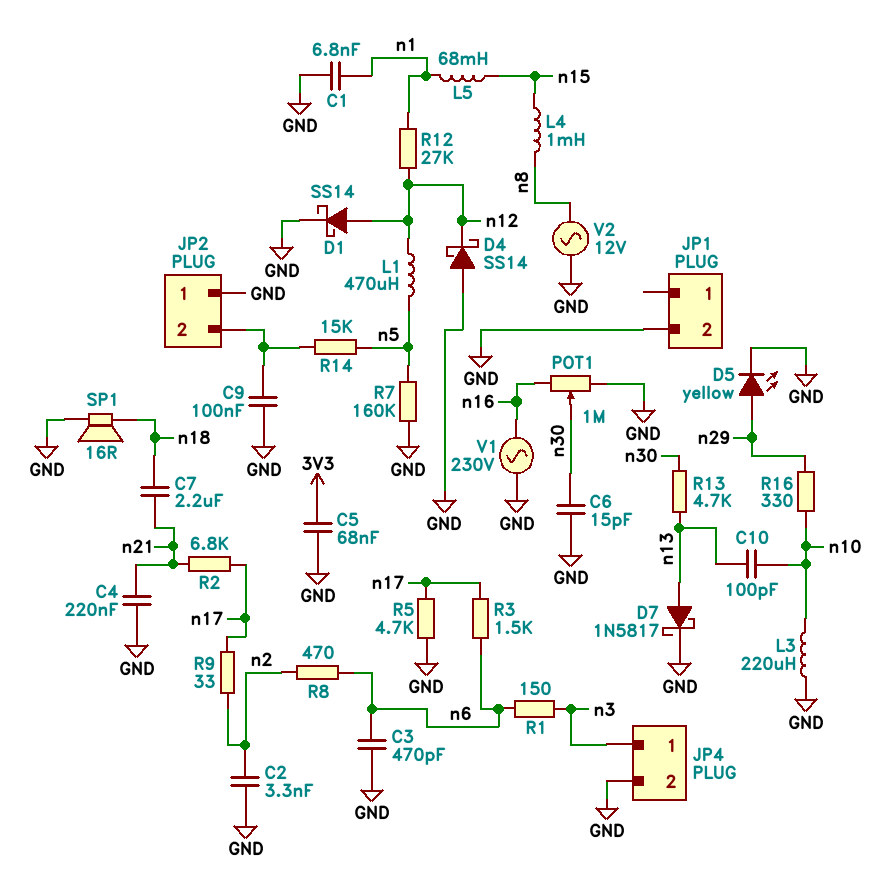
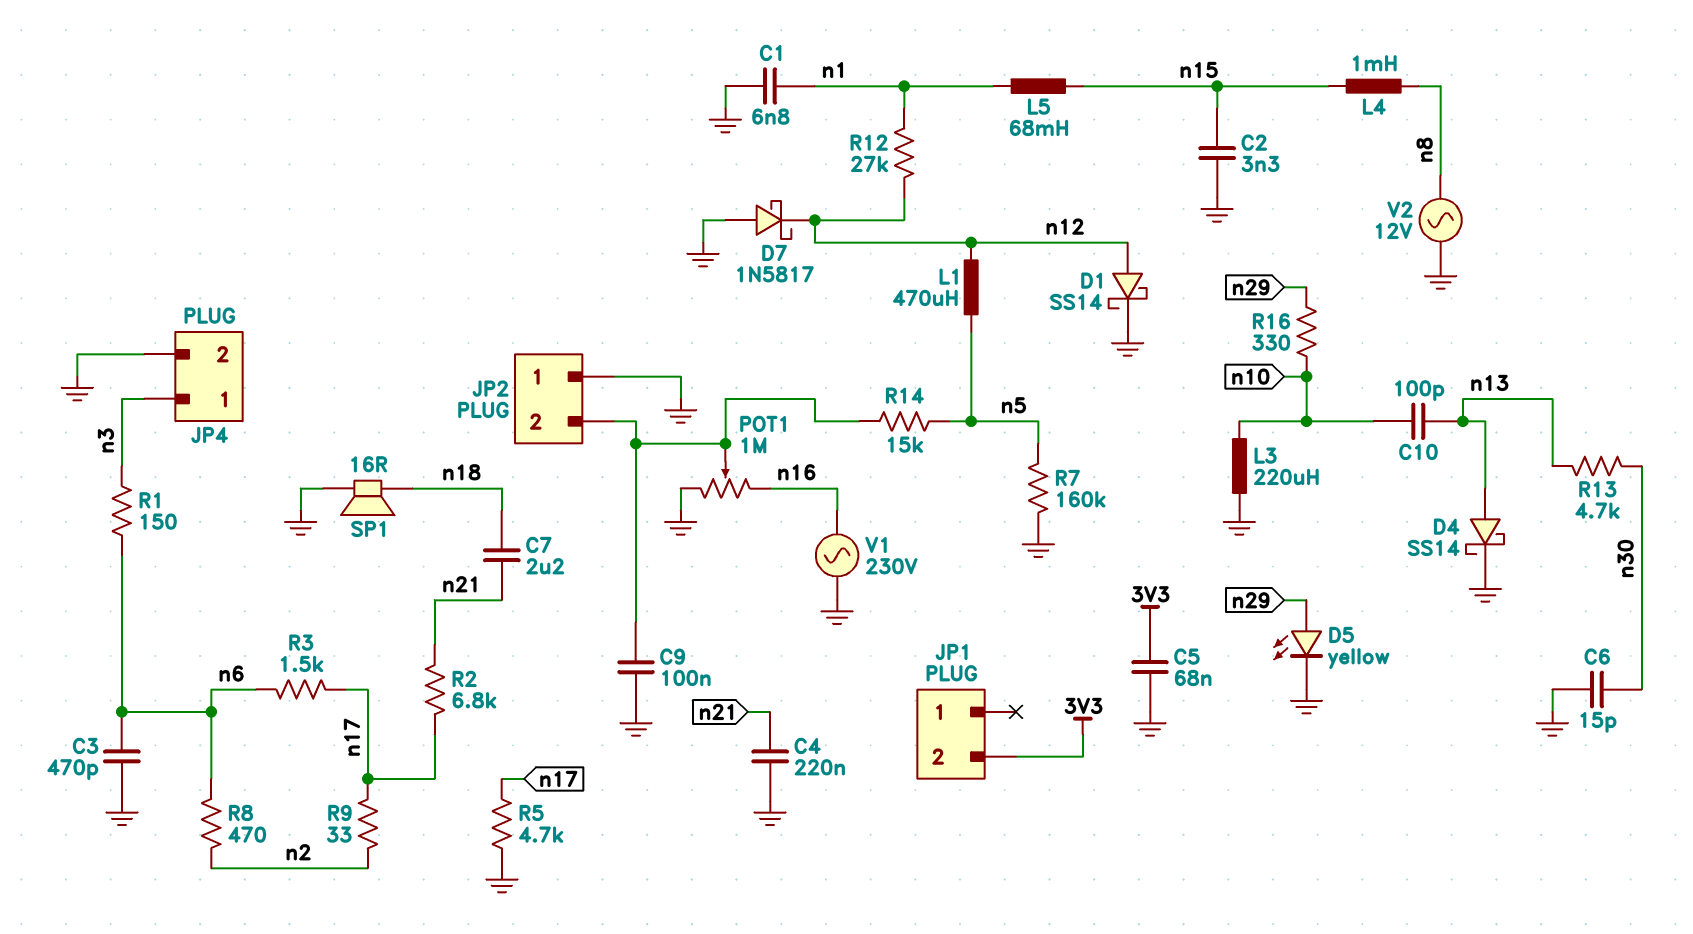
C2: 3.3nF (GND, n2) -> 3.3nF (GND, n15)
D4: schottky SS14 (A GND, K n12) -> schottky SS14 (A n13, K GND)
D7: schottky 1N5817 (A n13, K GND) -> schottky 1N5817 (A GND, K n12)
JP1 pin 2: GND -> 3V3
POT1: 1M (GND, n16, wiper n30) -> 1M (GND, n16, wiper JP2/2)

